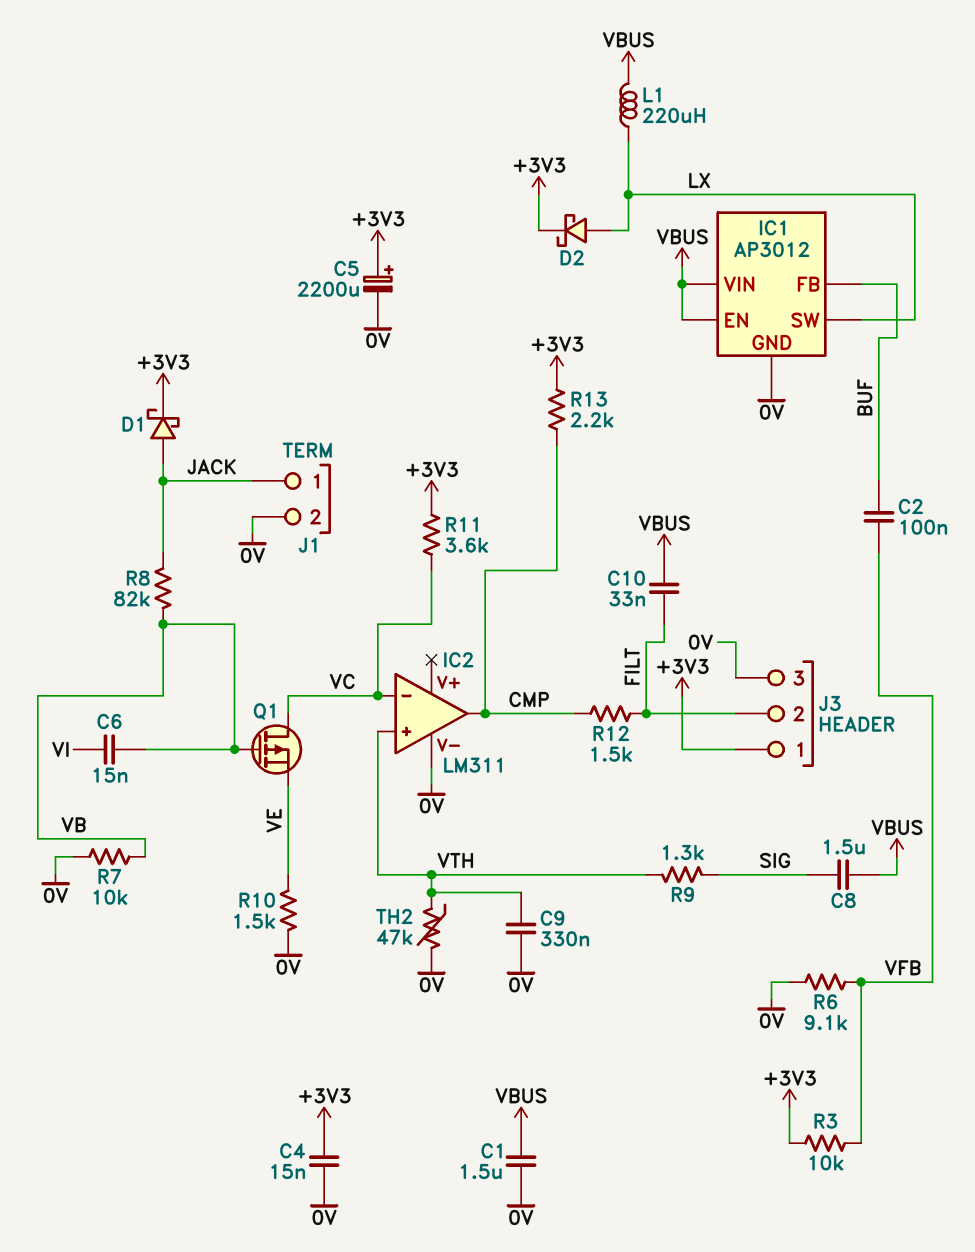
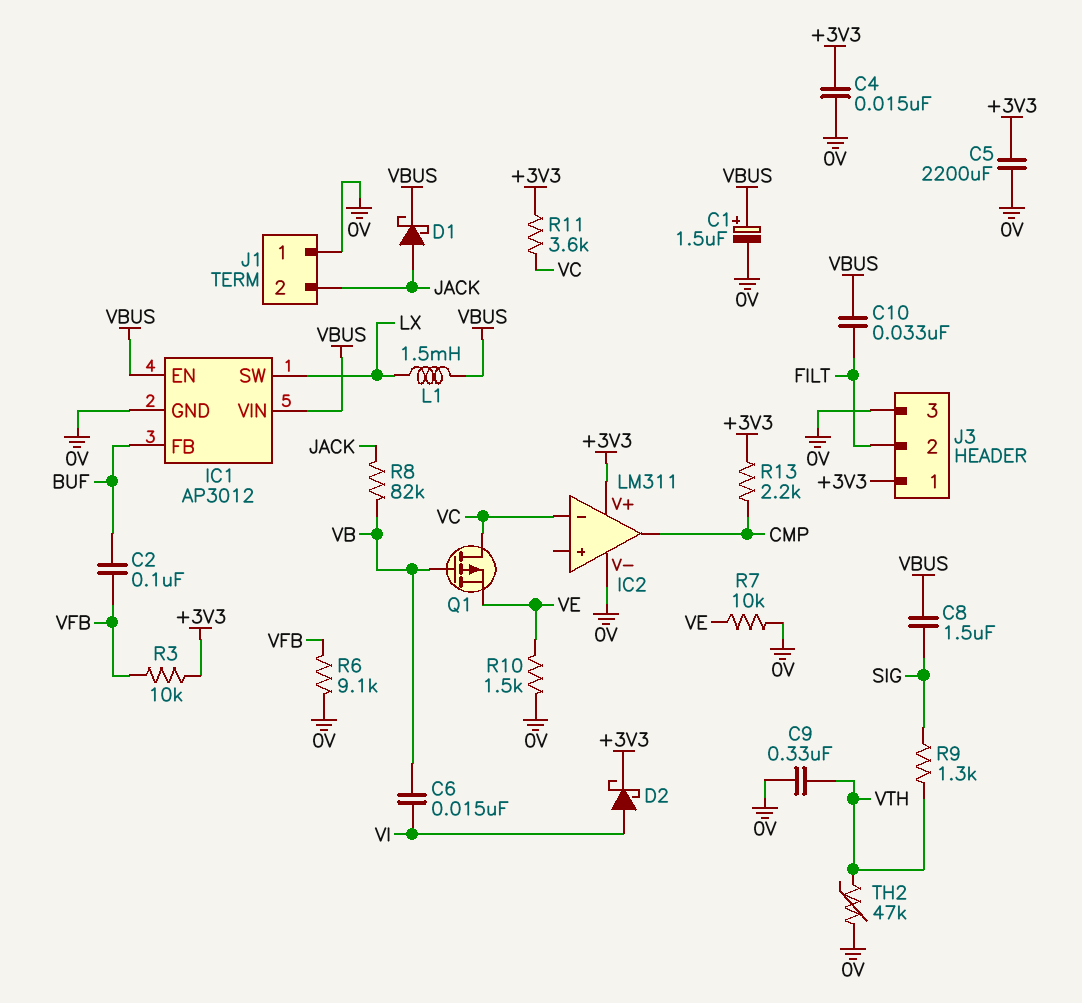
C1: 1.5uF (0V, VBUS) -> 1.5uF (plus VBUS, minus 0V)
C5: 2200uF (plus +3V3, minus 0V) -> 2200uF (+3V3, 0V)
D1: schottky (A JACK, K +3V3) -> schottky (A JACK, K VBUS)
D2: schottky (A LX, K +3V3) -> schottky (A VI, K +3V3)
IC2 pin V+: none -> +3V3
IC2 pin in+: VTH -> none
J1 pin 1: JACK -> 0V
J1 pin 2: 0V -> JACK
L1: 220uH (LX, VBUS) -> 1.5mH (LX, VBUS)
R7: 10k (0V, VB) -> 10k (0V, VE)
R12: 1.5k (CMP, FILT) -> none

